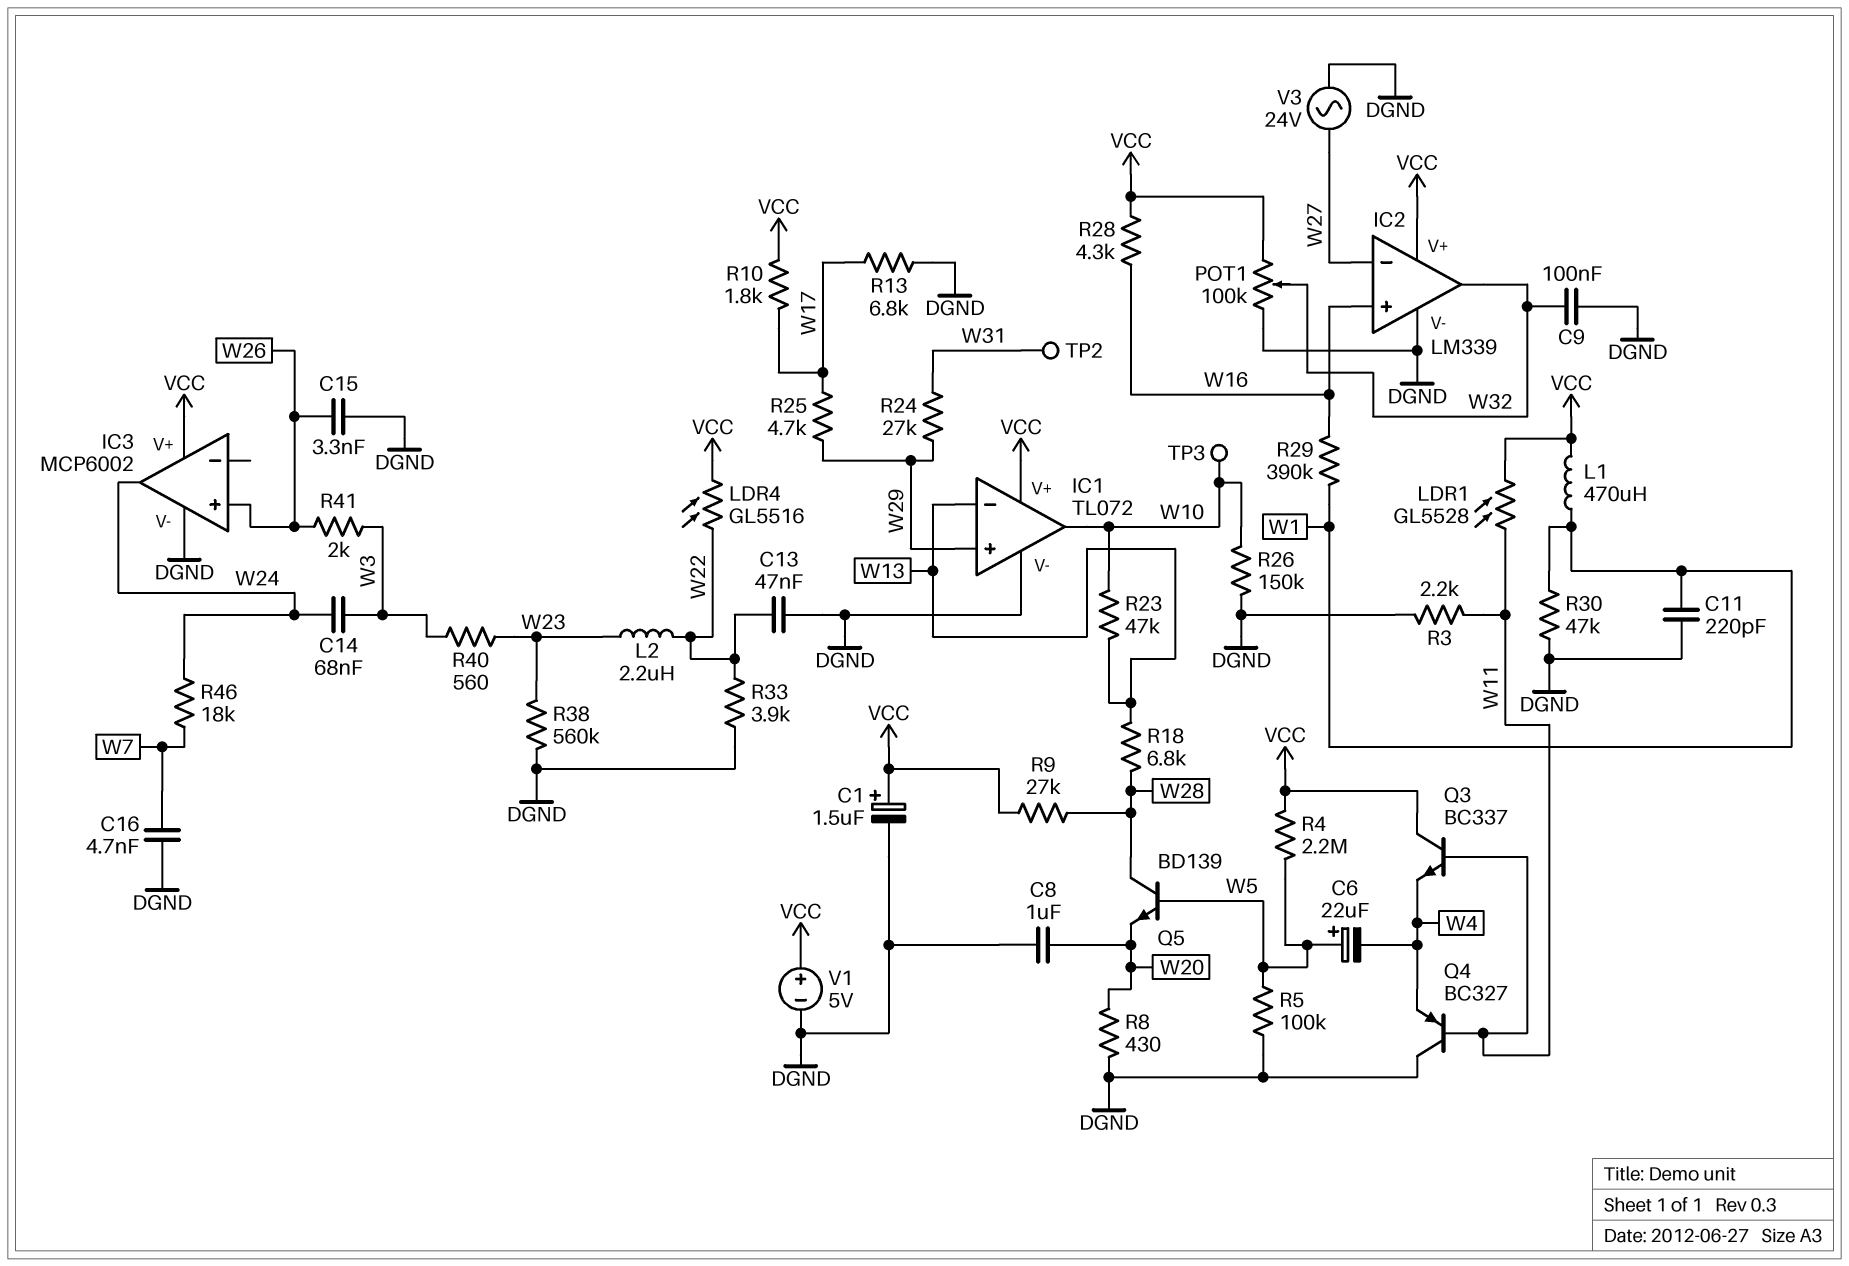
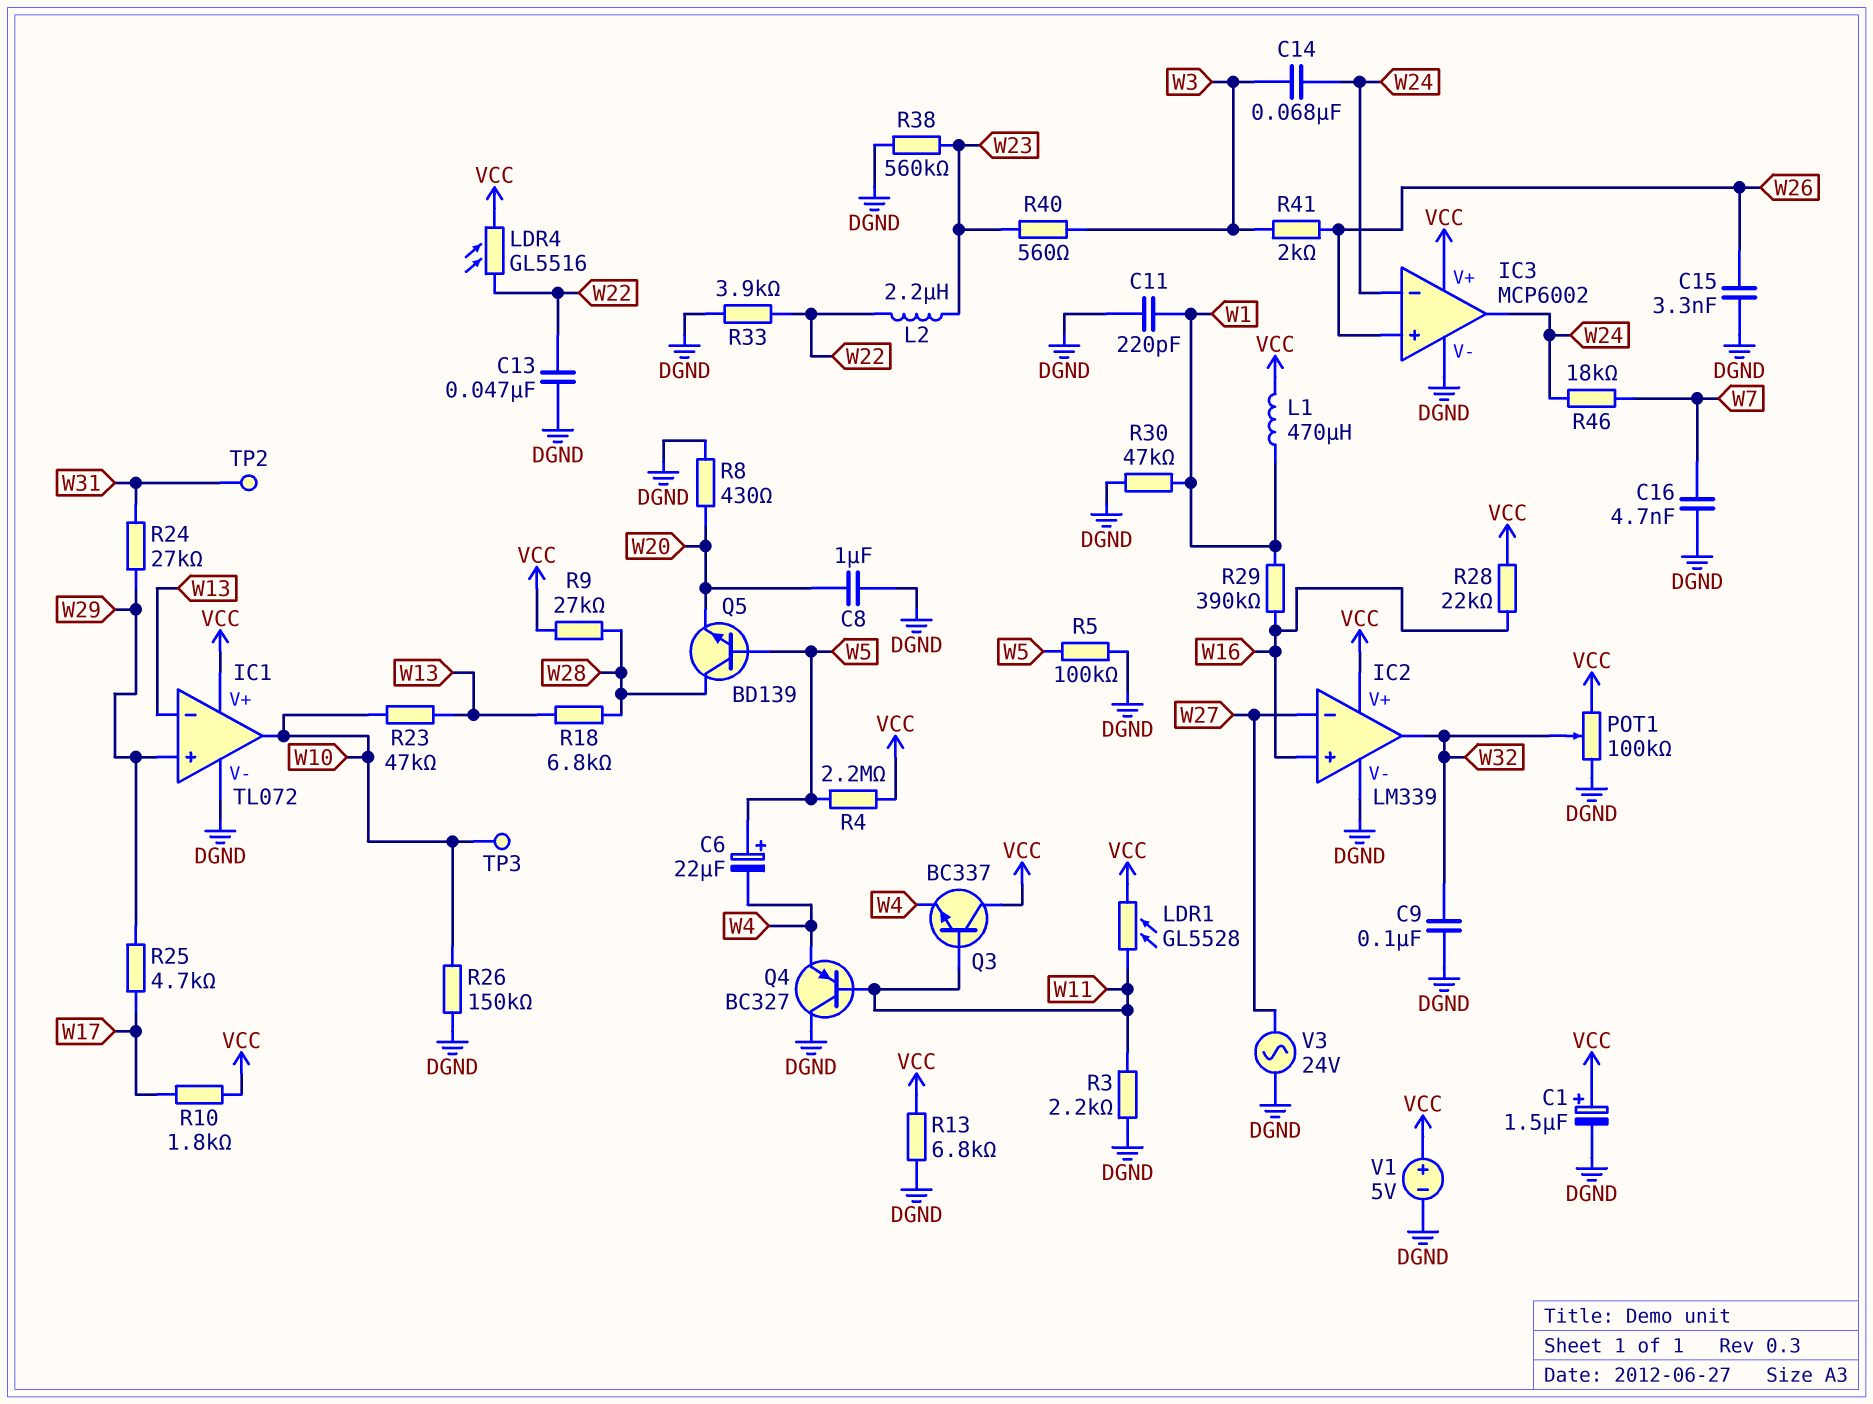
IC3 pin in-: none -> W24
R13: 6.8k (DGND, W17) -> 6.8k (DGND, VCC)
R28: 4.3k (VCC, W16) -> 22k (VCC, W16)

